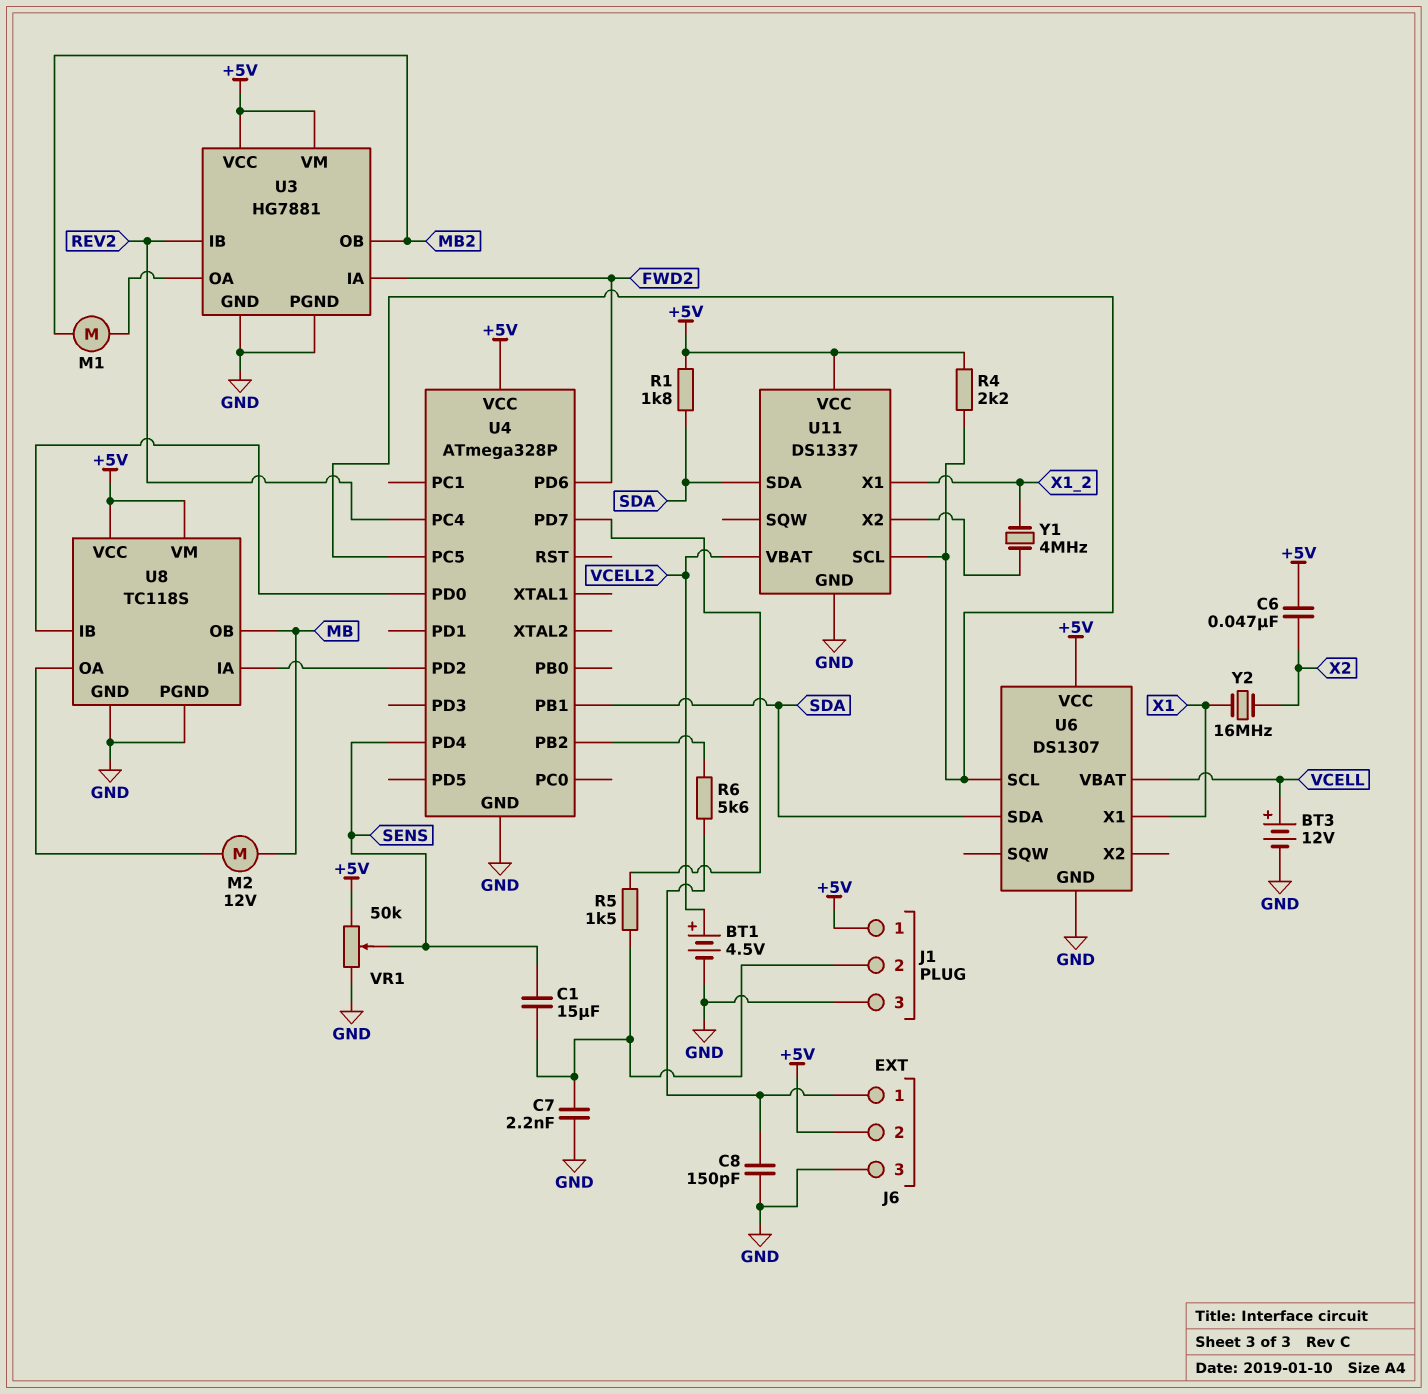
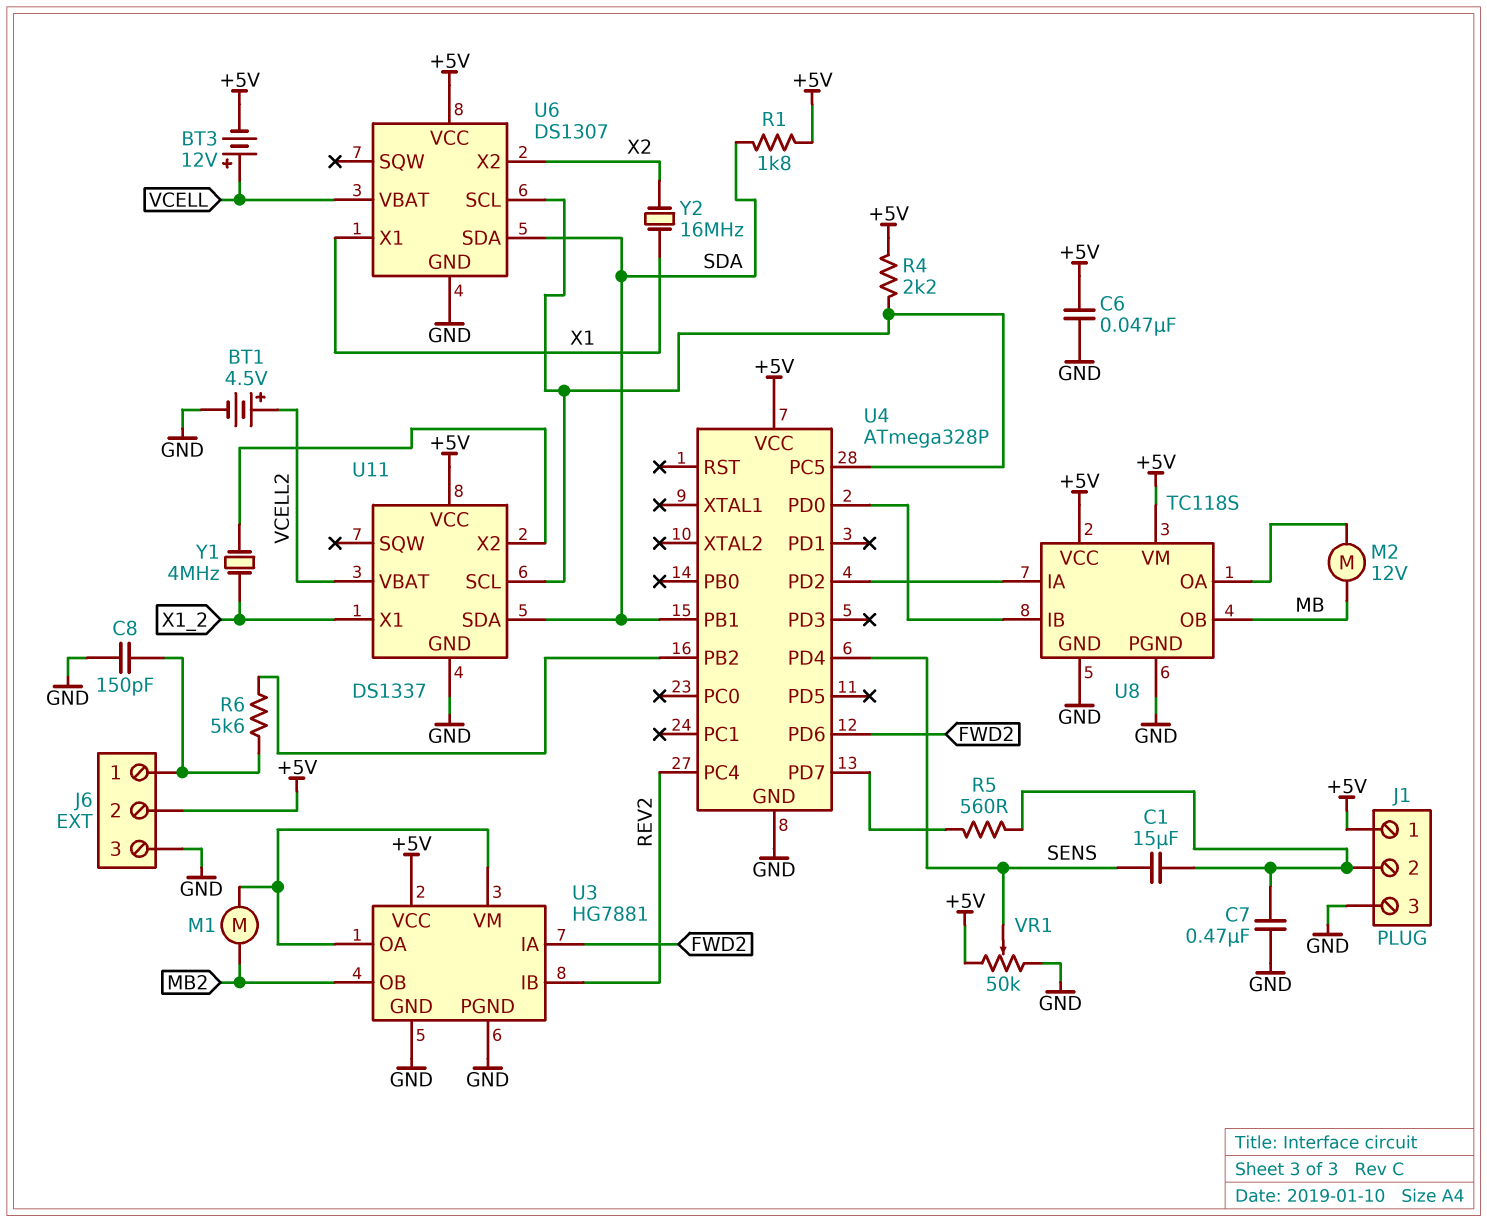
BT3: 12V (plus VCELL, minus GND) -> 12V (plus VCELL, minus +5V)
C6: 47nF (+5V, X2) -> 47nF (+5V, GND)
C7: 2.2nF (GND, J1/2) -> 470nF (GND, J1/2)
R5: 1.5k (J1/2, U4/PD7) -> 560 (J1/2, U4/PD7)
U3 pin VM: +5V -> U3/OA
U6 pin X2: none -> X2

